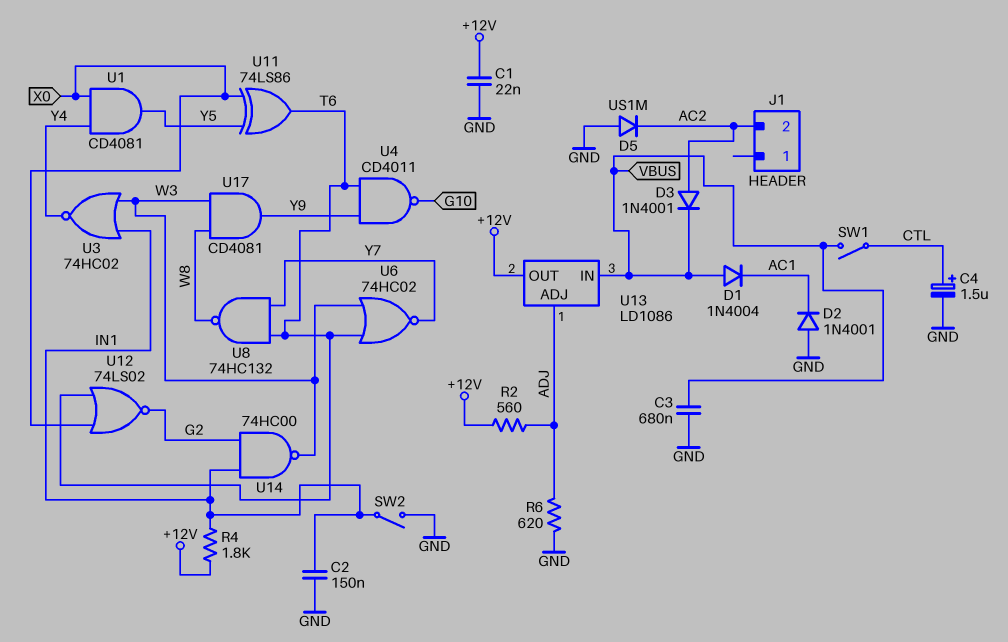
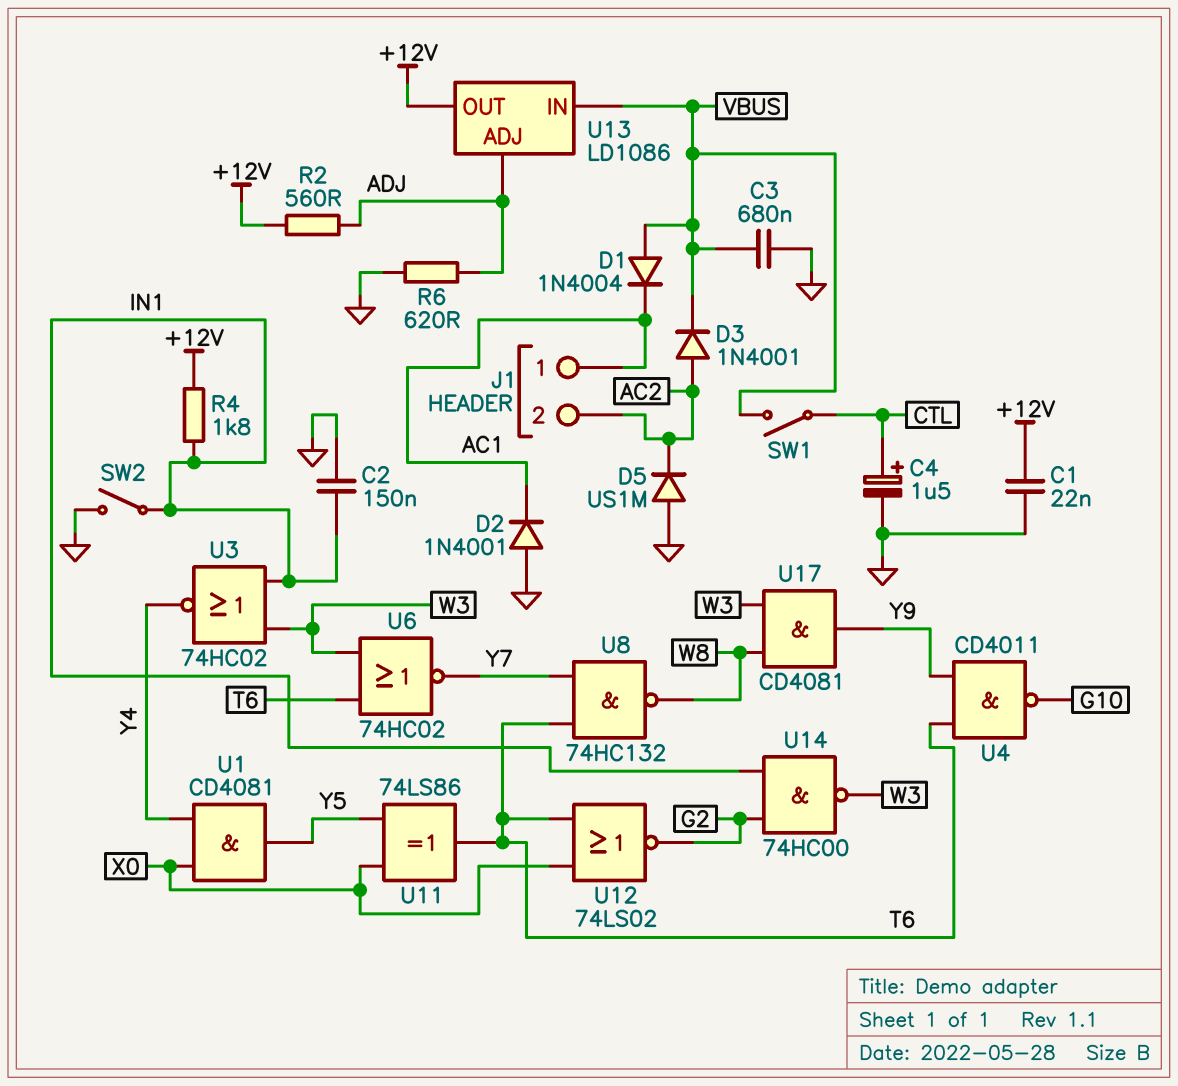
J1 pin 1: none -> AC1

